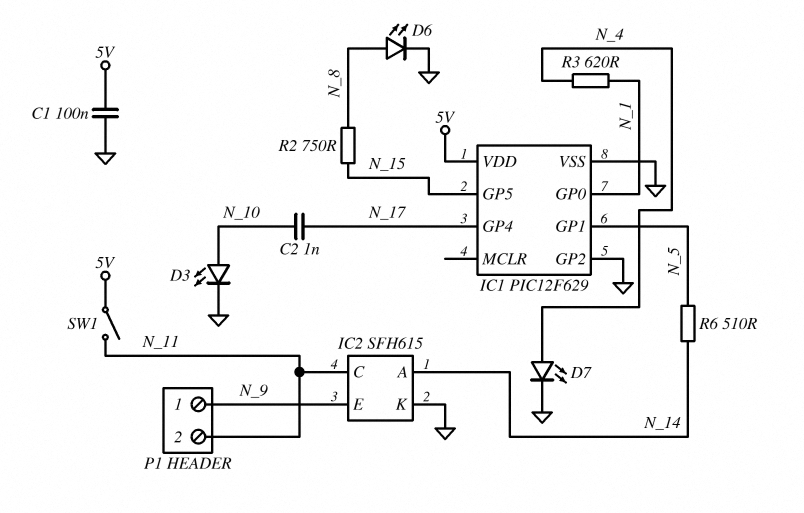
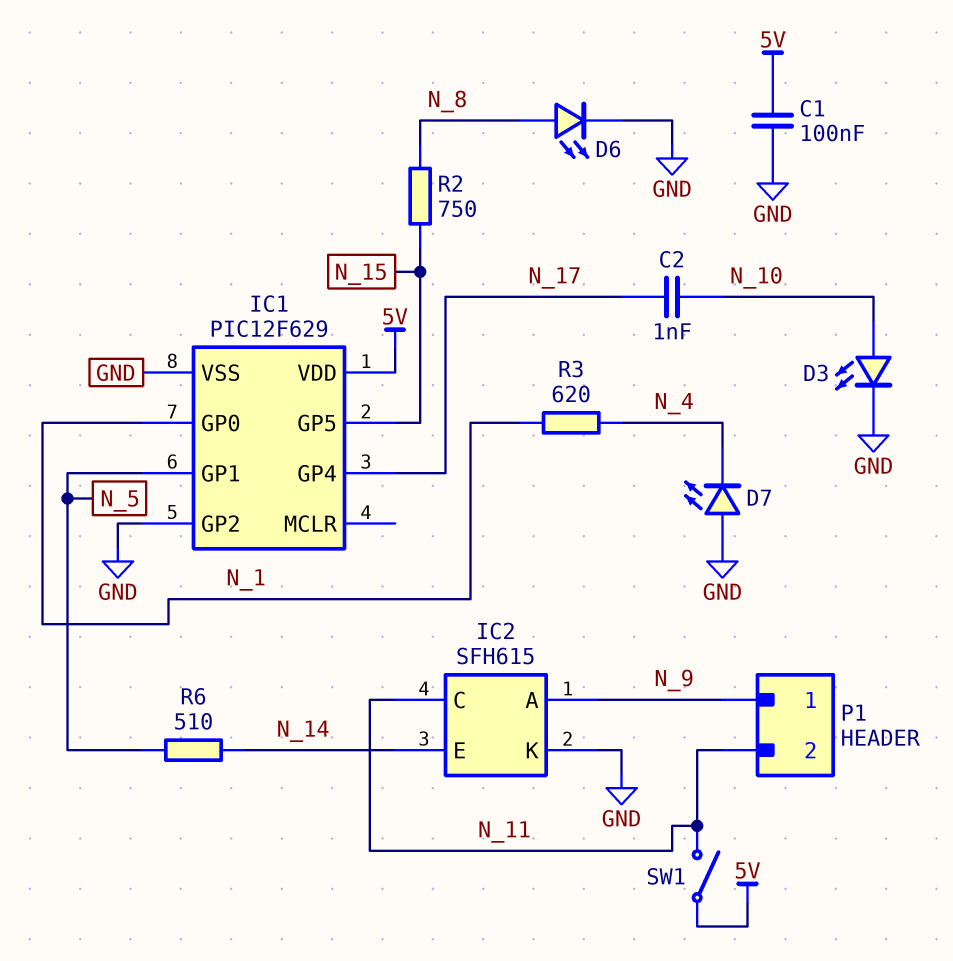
D7: LED (A N_4, K GND) -> LED (A GND, K N_4)
IC2 pin A: N_14 -> N_9
IC2 pin E: N_9 -> N_14

